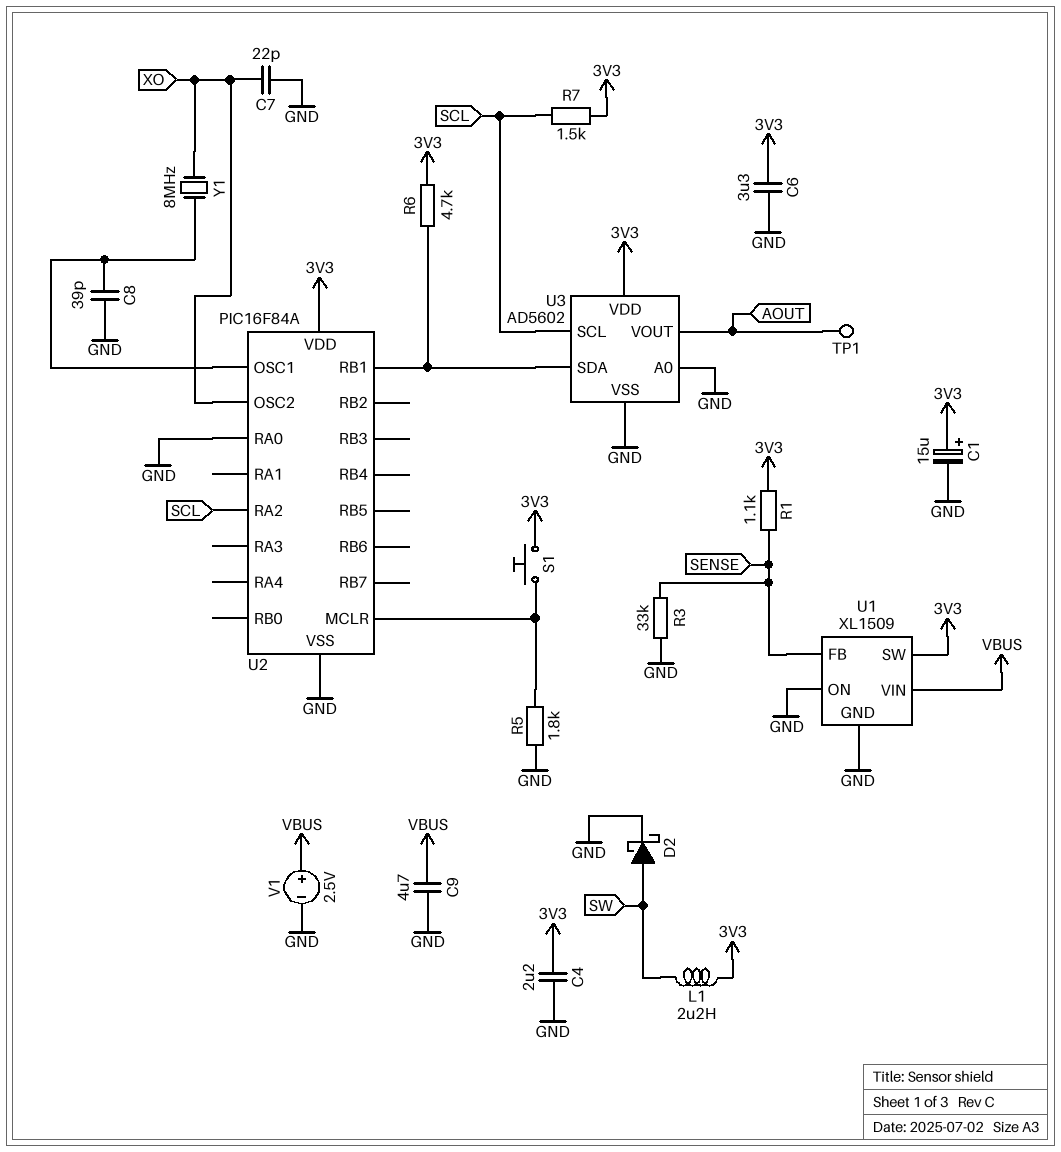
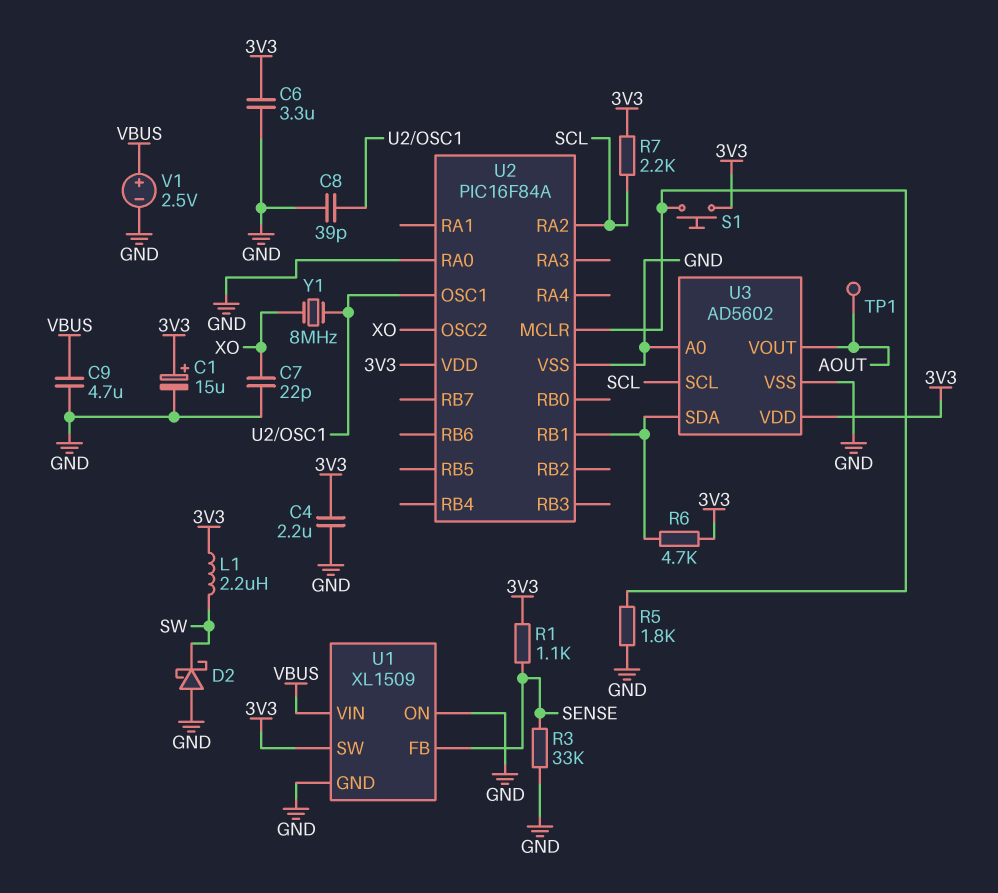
D2: schottky (A SW, K GND) -> schottky (A GND, K SW)
R7: 1.5k (3V3, SCL) -> 2.2k (3V3, SCL)

